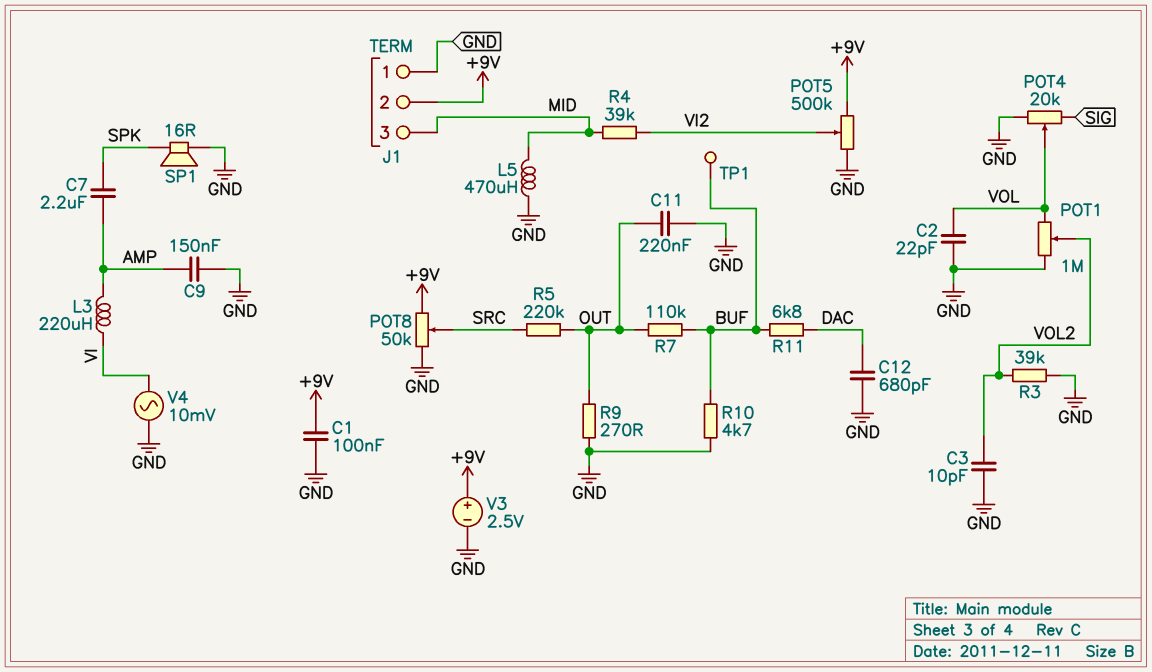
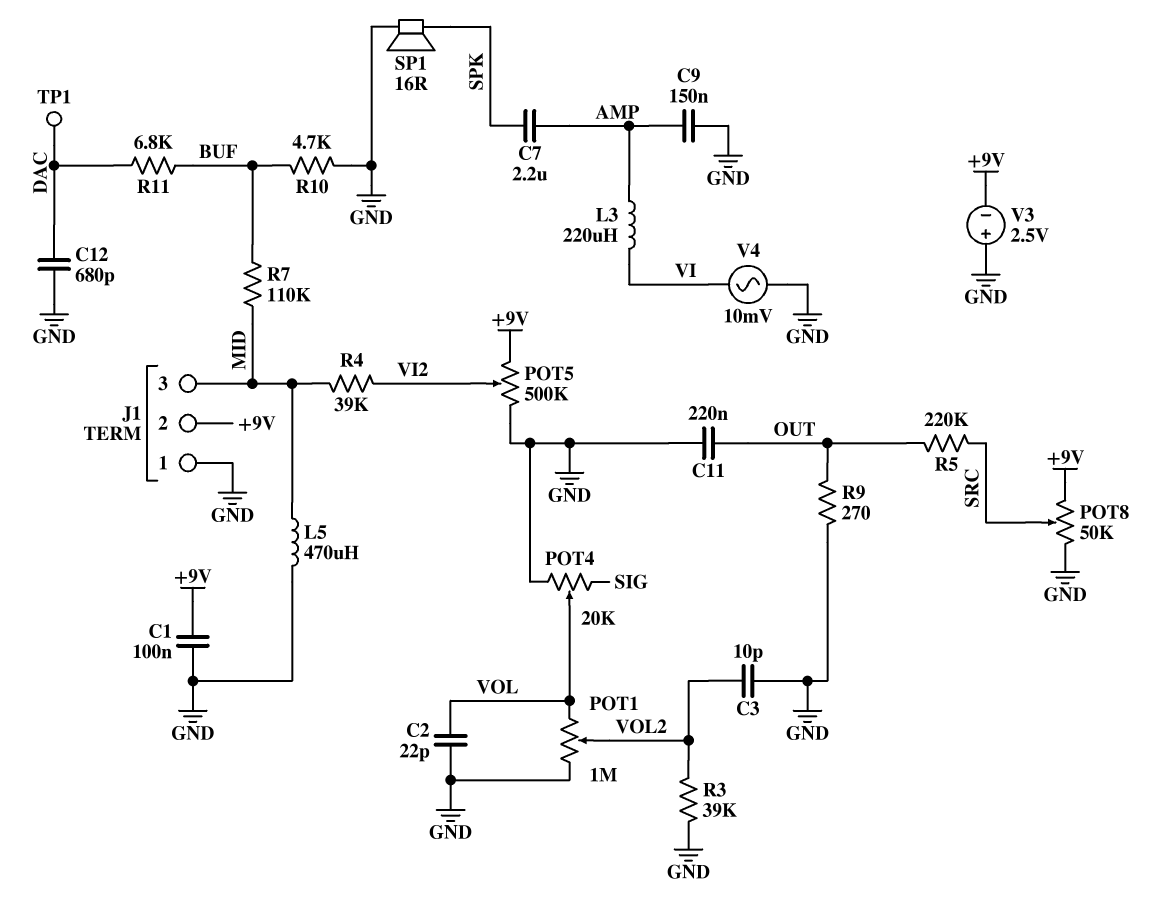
R7: 110k (BUF, OUT) -> 110k (BUF, MID)
TP1: test point (BUF) -> test point (DAC)
V3: 2.5V (plus +9V, minus GND) -> 2.5V (plus GND, minus +9V)

